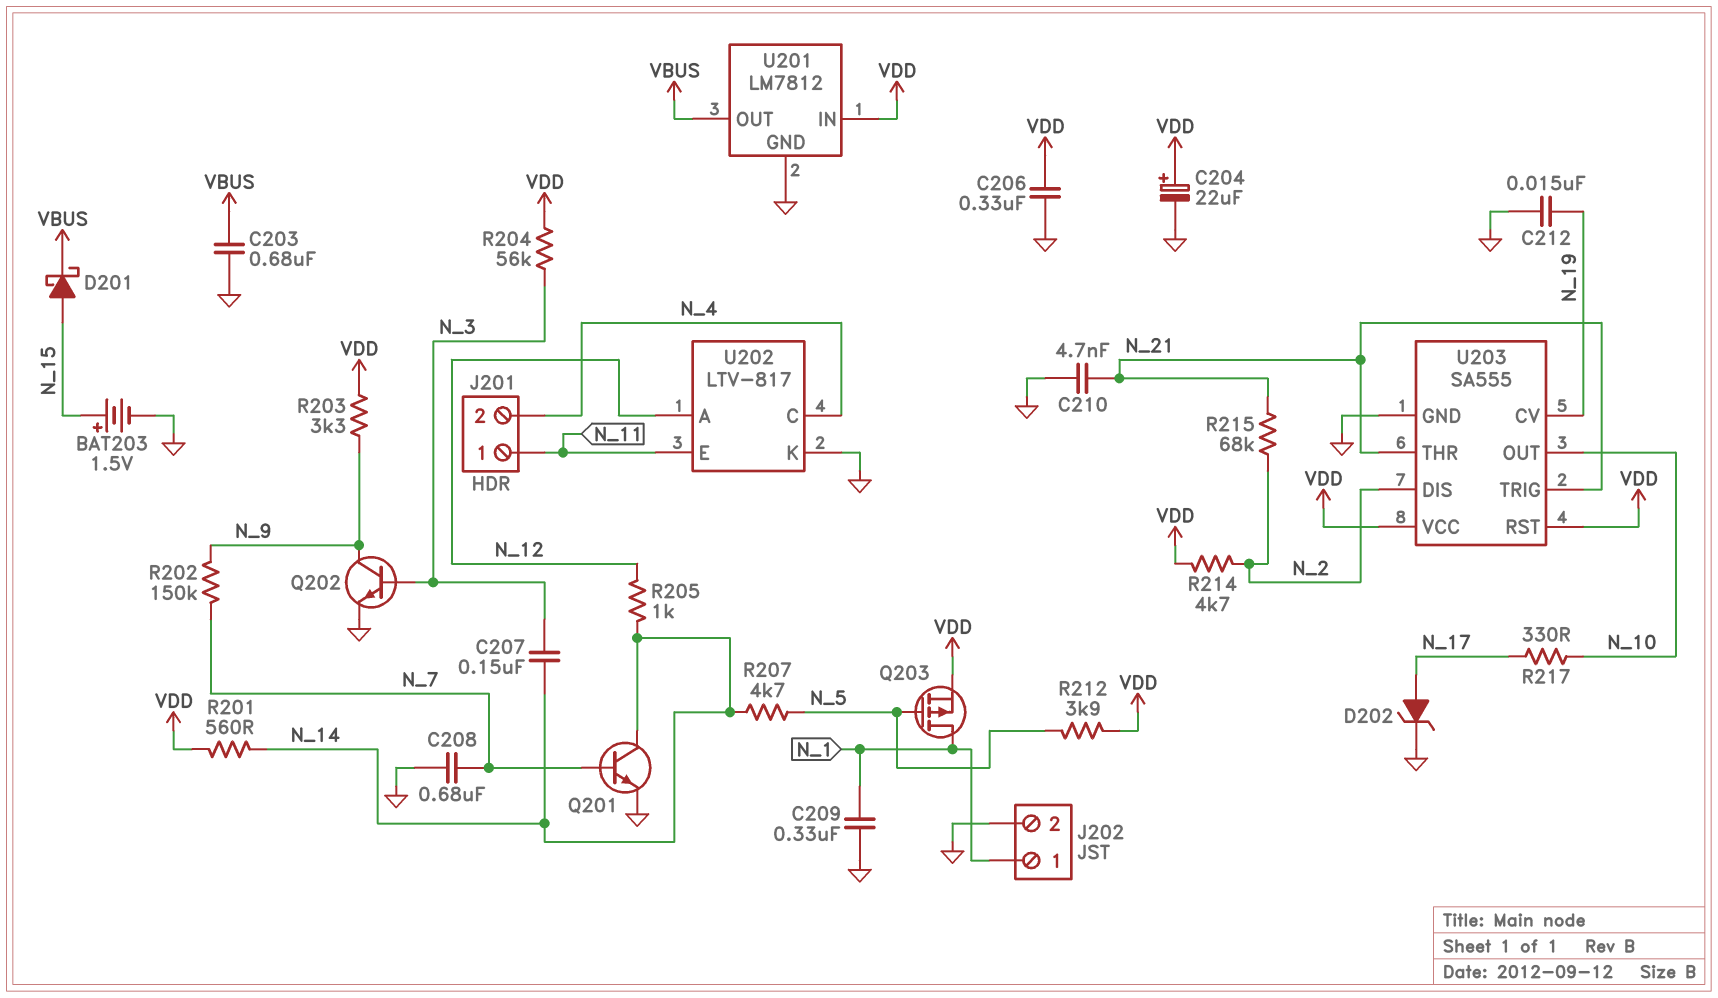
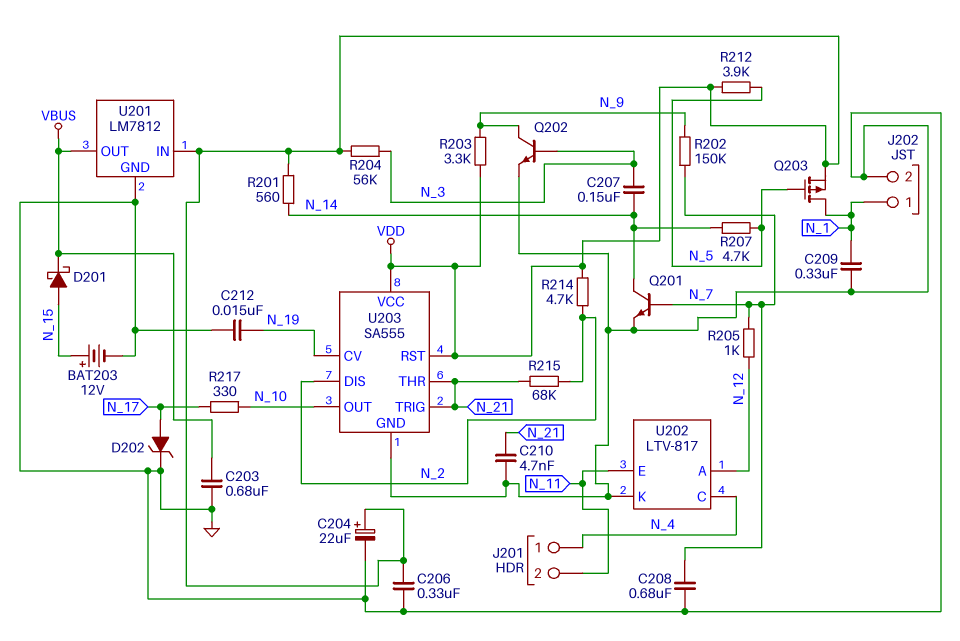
BAT203: 1.5V (plus N_15, minus GND) -> 12V (plus N_15, minus GND)
J201 pin 1: N_11 -> N_4
J201 pin 2: N_4 -> N_11
R205: 1k (N_12, N_14) -> 1k (N_7, N_12)

